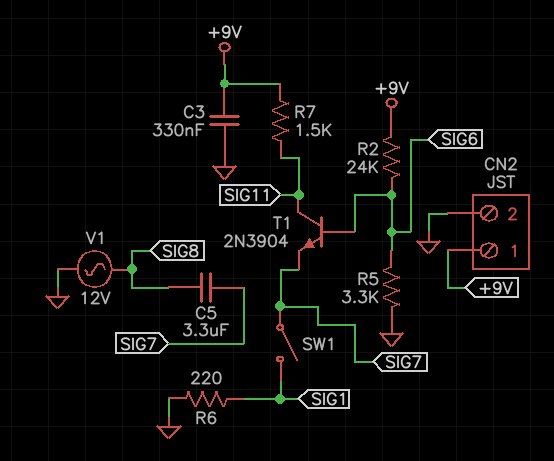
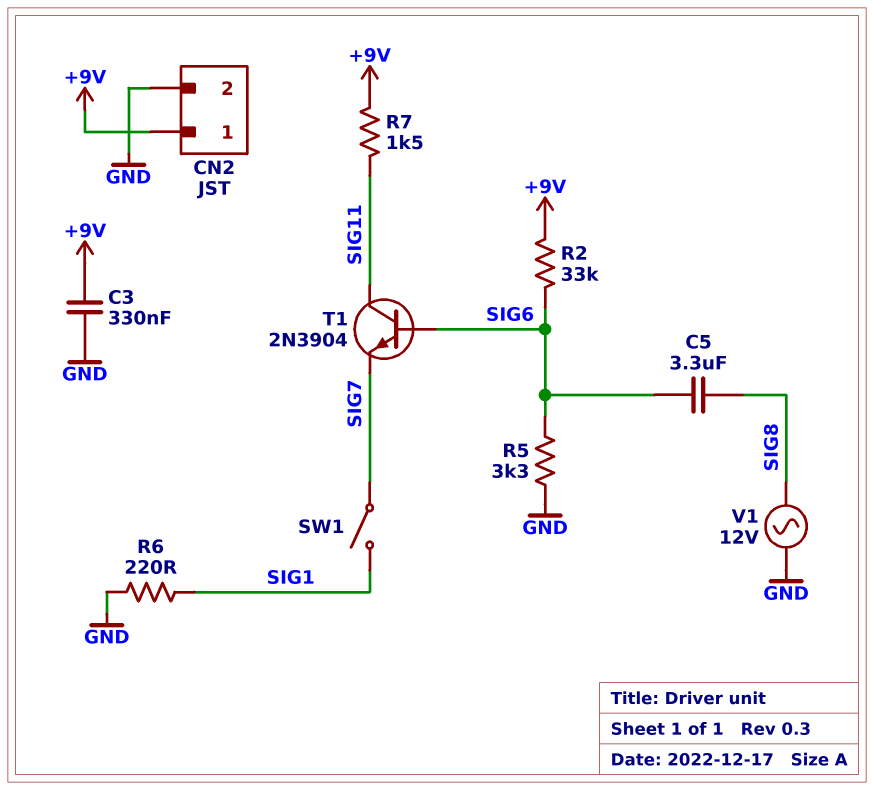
C5: 3.3uF (SIG7, SIG8) -> 3.3uF (SIG6, SIG8)
R2: 24k (+9V, SIG6) -> 33k (+9V, SIG6)

